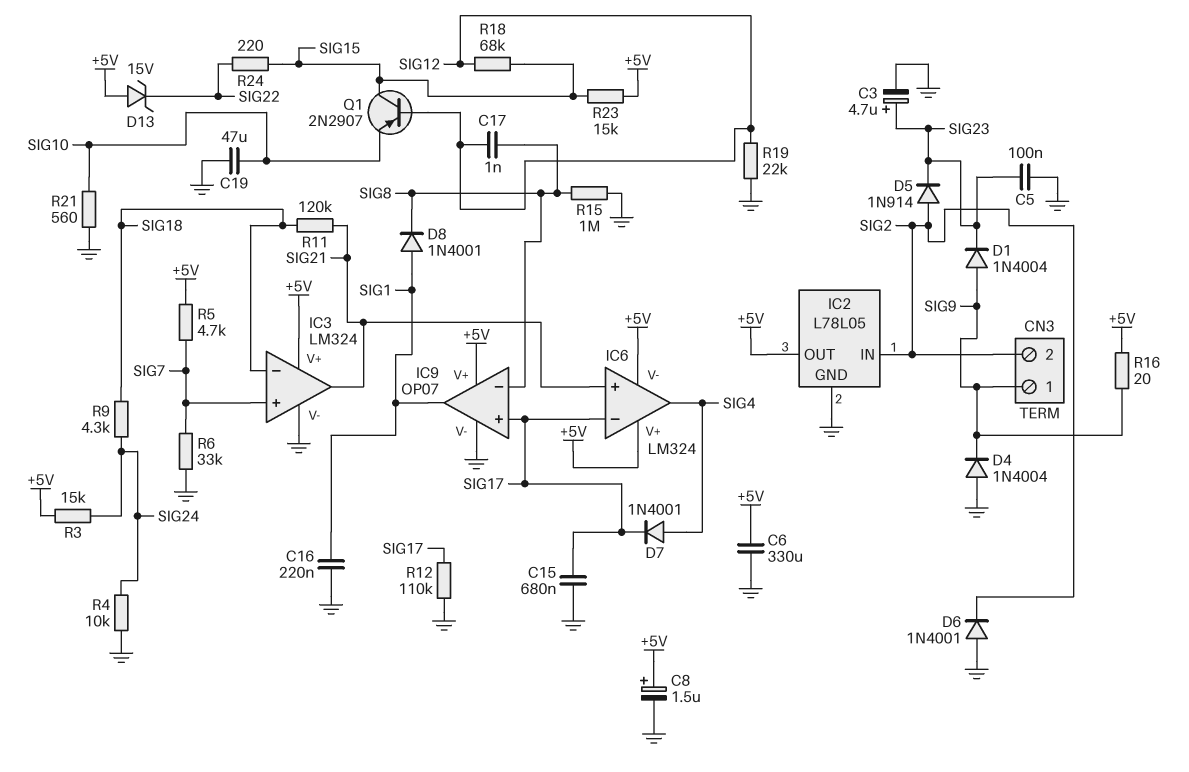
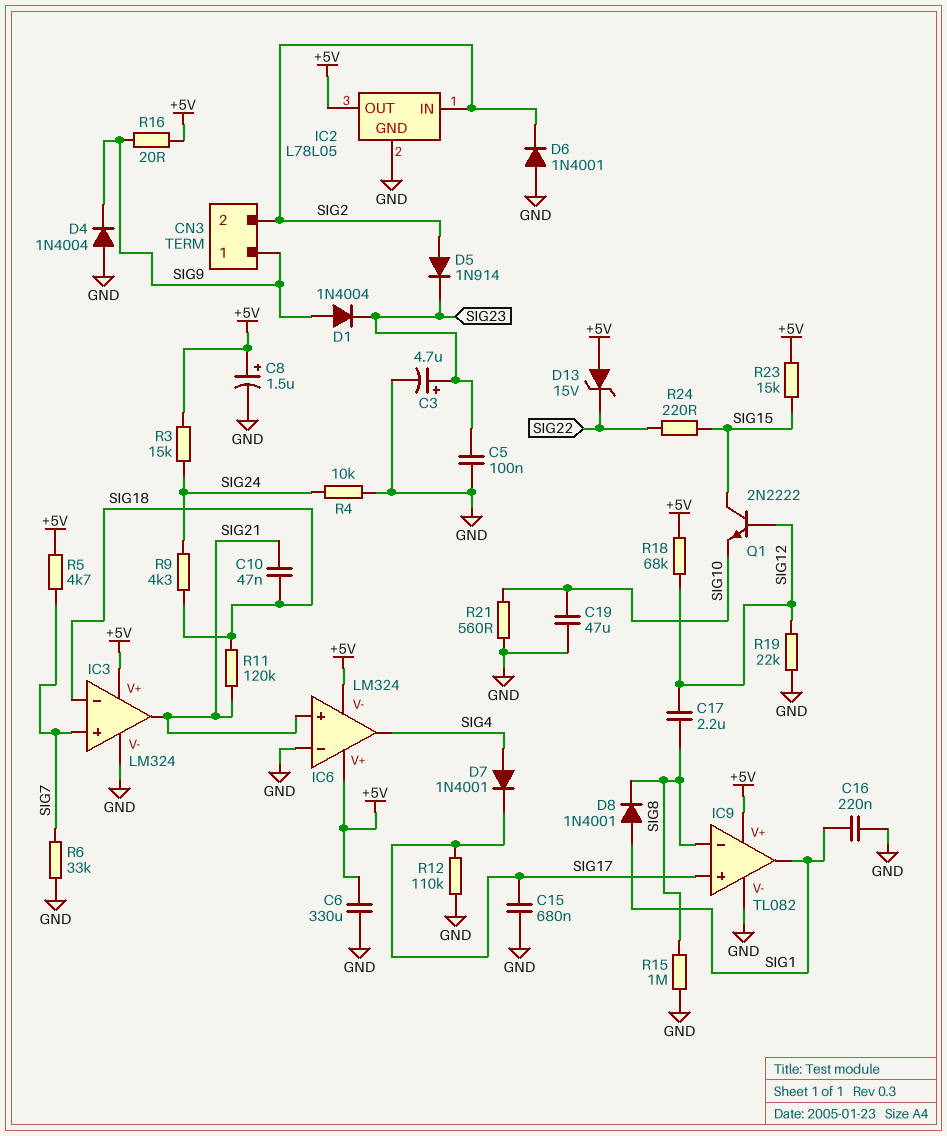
C10: none -> 47nF (SIG18, SIG21)
C17: 1nF (SIG8, SIG12) -> 2.2uF (SIG8, SIG12)
IC6 pin in-: SIG17 -> GND
IC9: OP07 -> TL082
Q1: PNP 2N2907 (B SIG12, C SIG15, E SIG10) -> NPN 2N2222 (B SIG12, C SIG15, E SIG10)
R18: 68k (SIG12, SIG15) -> 68k (+5V, SIG12)

